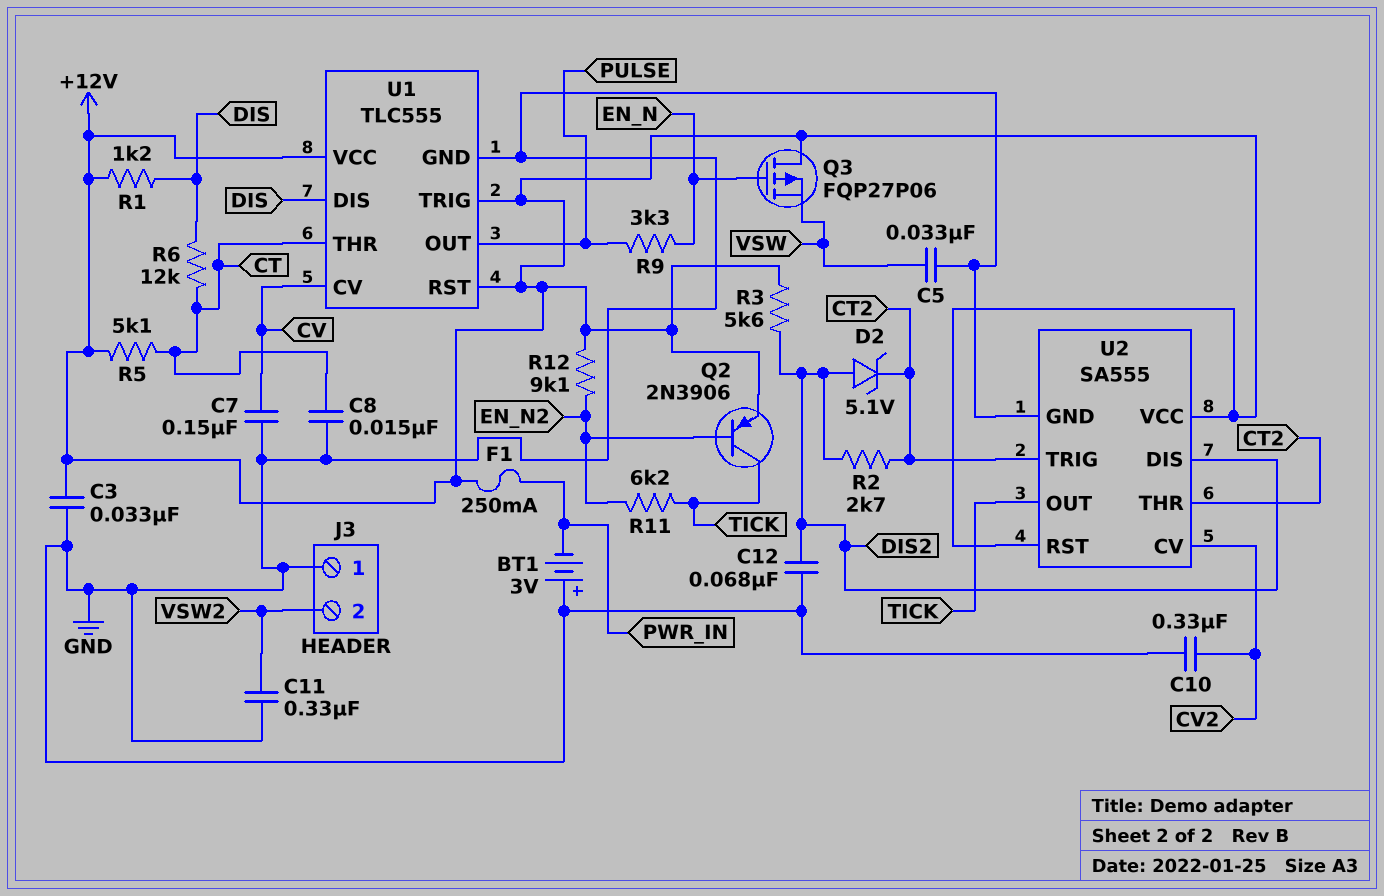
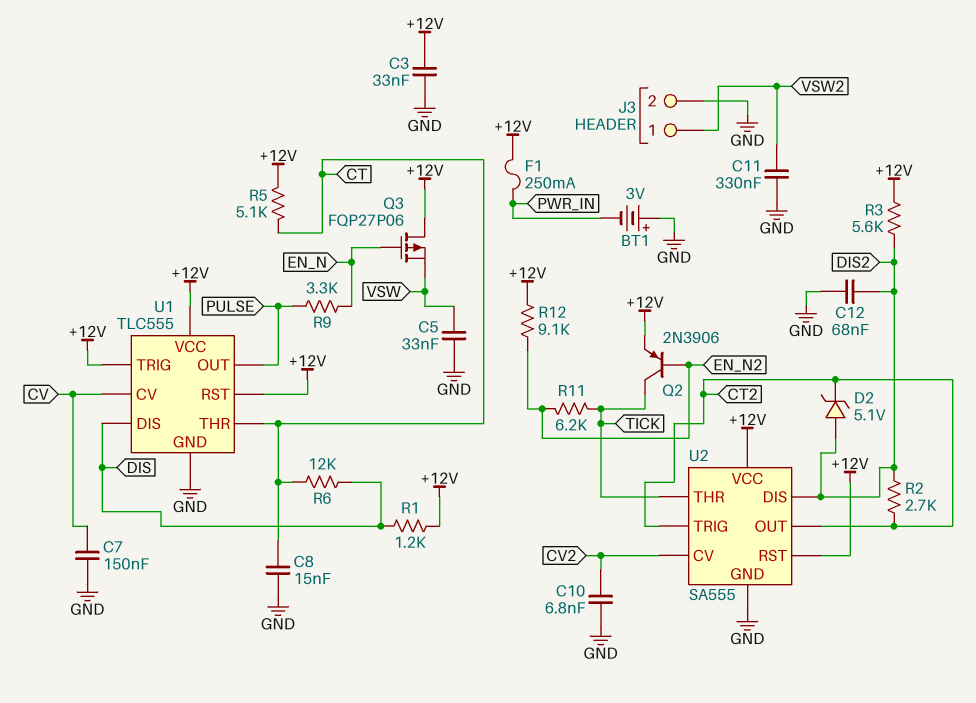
C10: 330nF (CV2, GND) -> 6.8nF (CV2, GND)
J3 pin 1: GND -> VSW2
J3 pin 2: VSW2 -> GND
U2 pin OUT: TICK -> CT2
U2 pin THR: CT2 -> TICK

